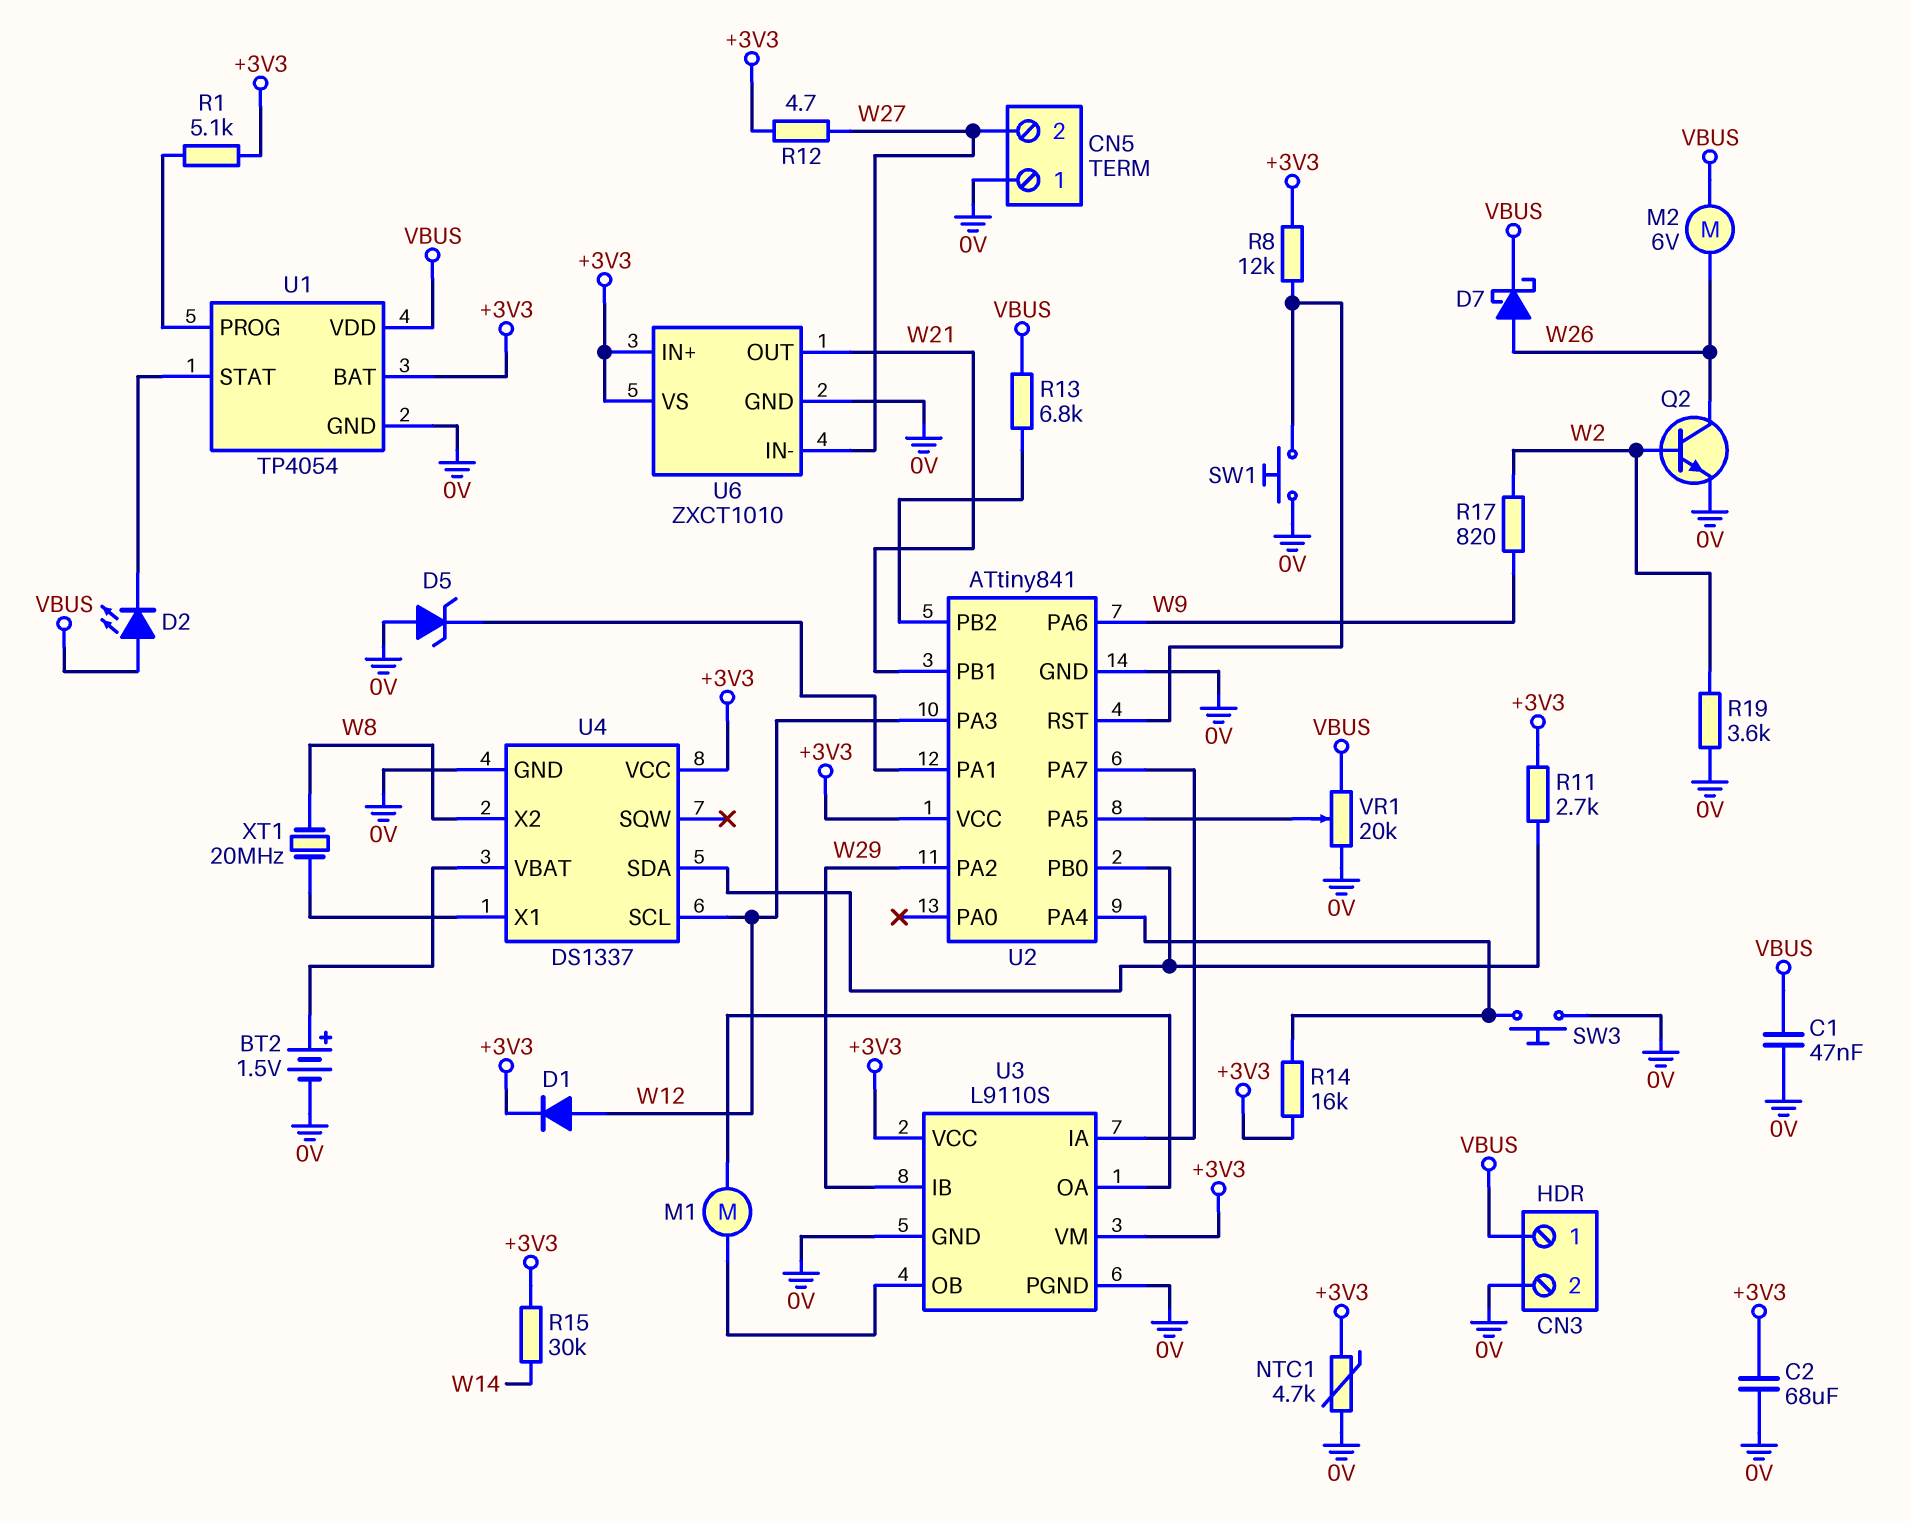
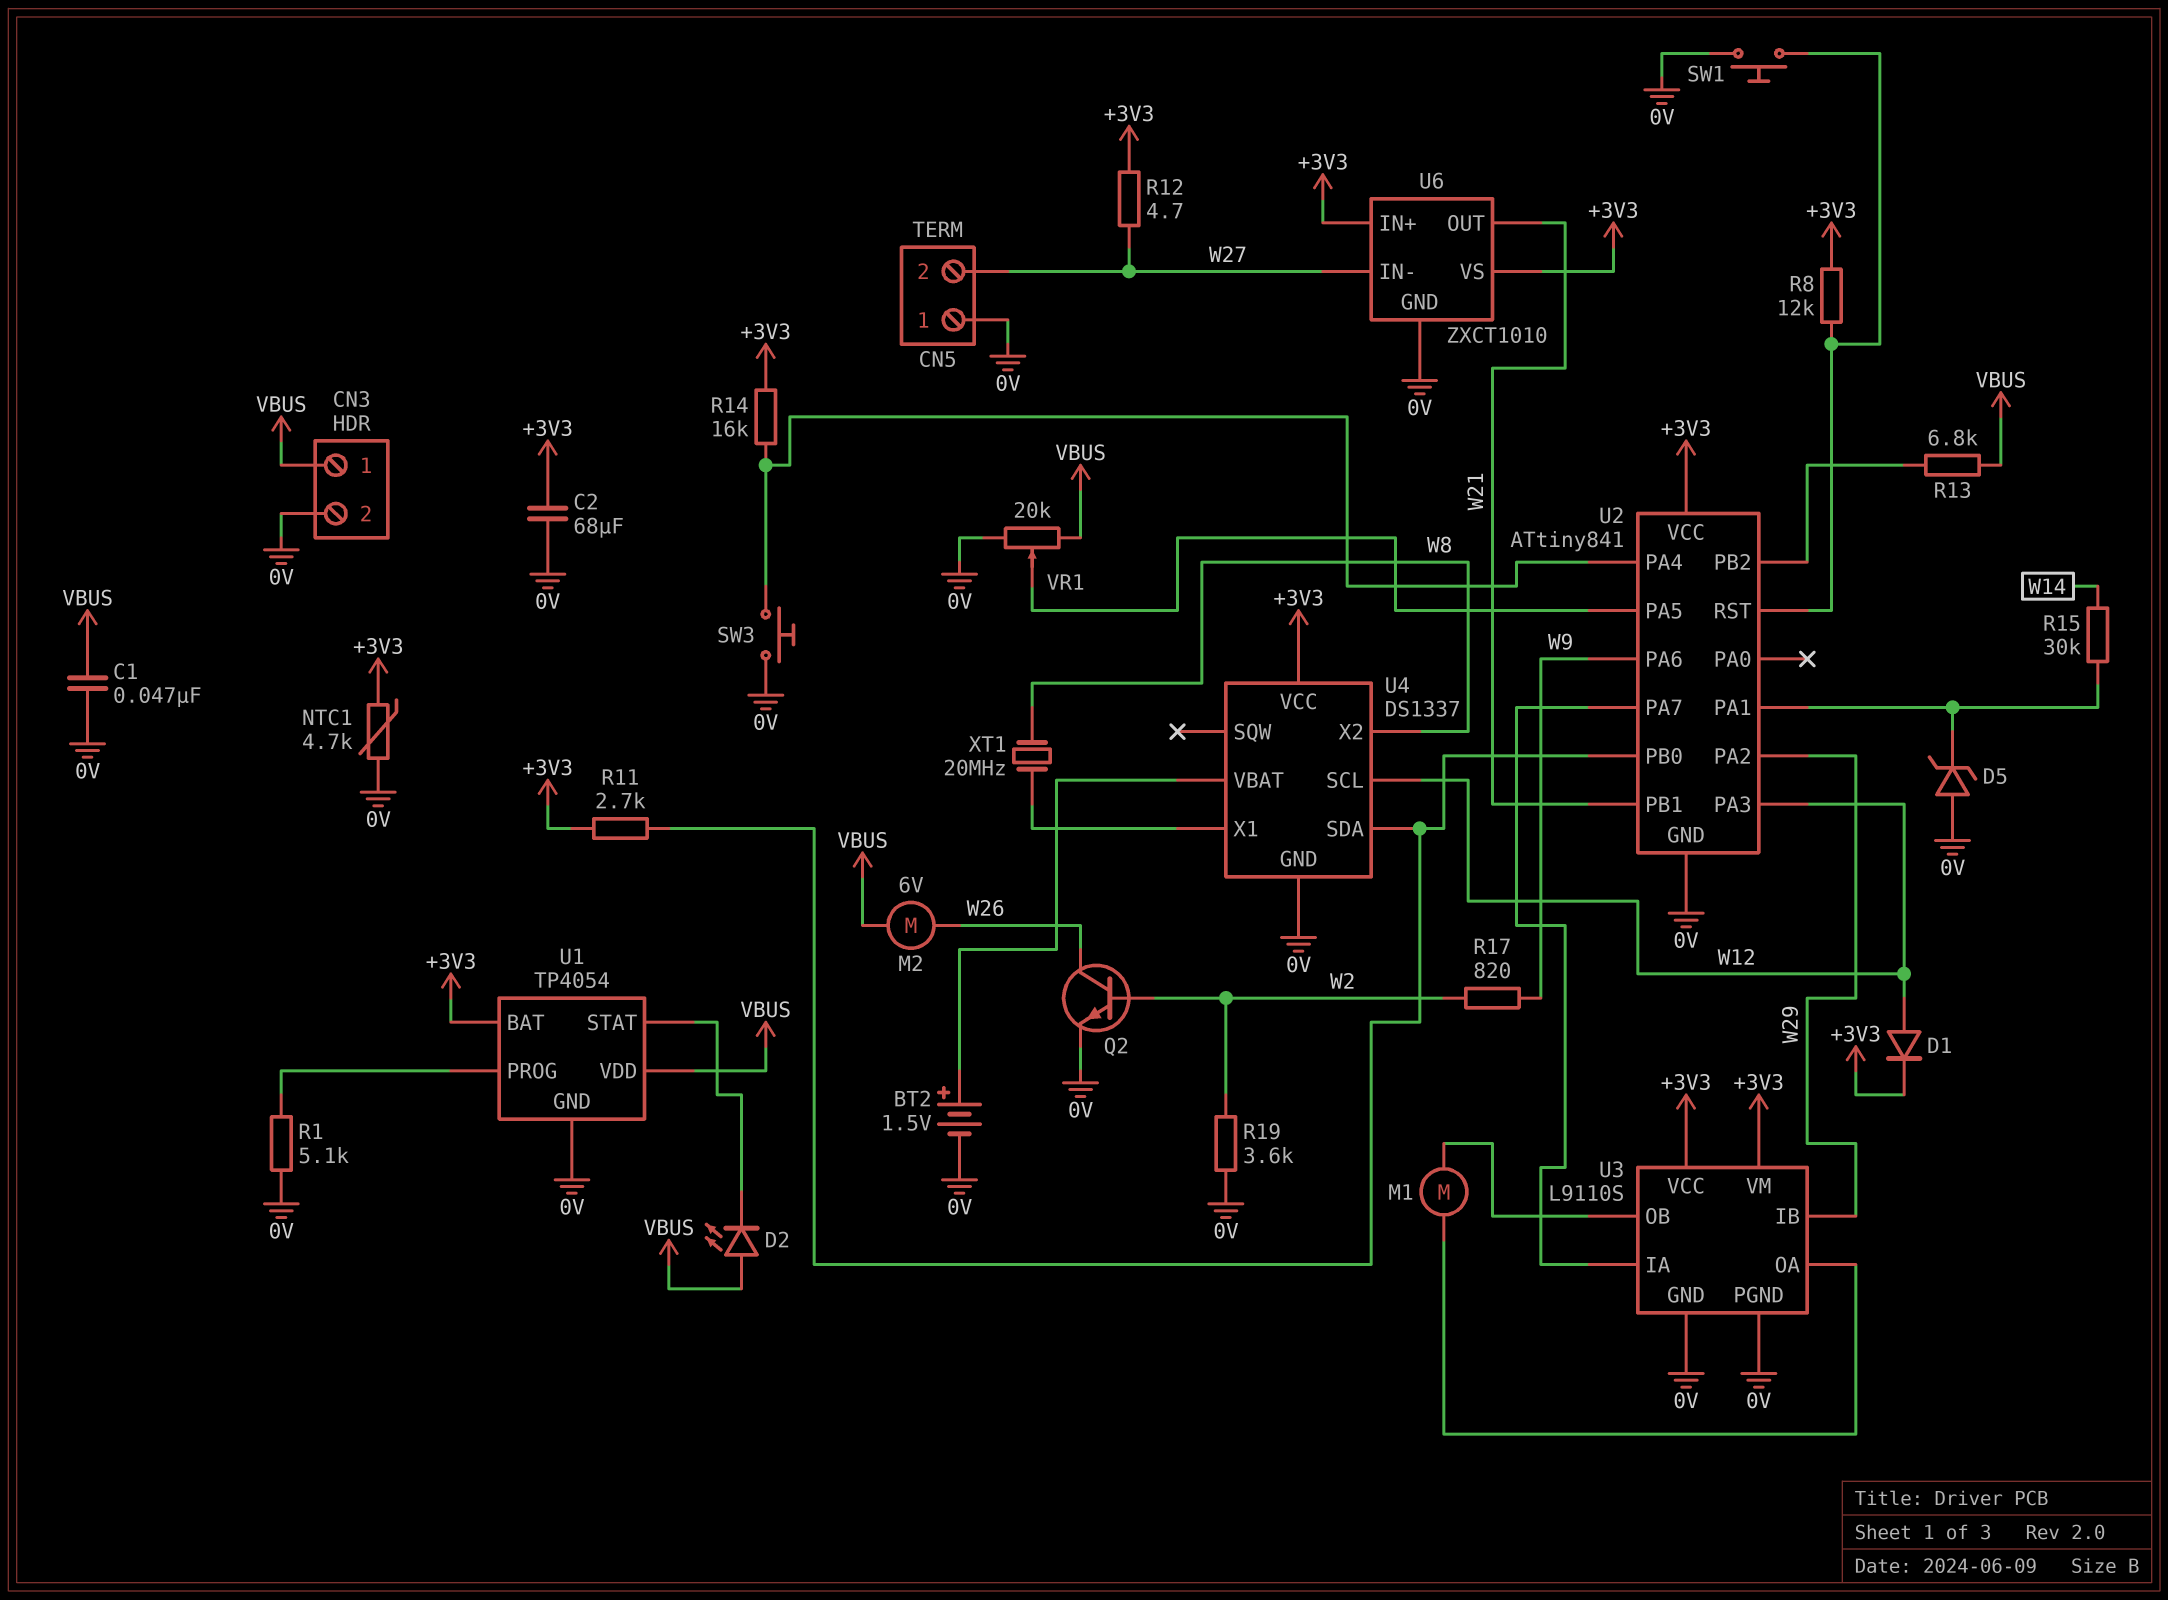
D7: schottky (A W26, K VBUS) -> none
R1: 5.1k (+3V3, U1/PROG) -> 5.1k (0V, U1/PROG)
R15: 30k (+3V3, W14) -> 30k (U2/PA1, W14)

